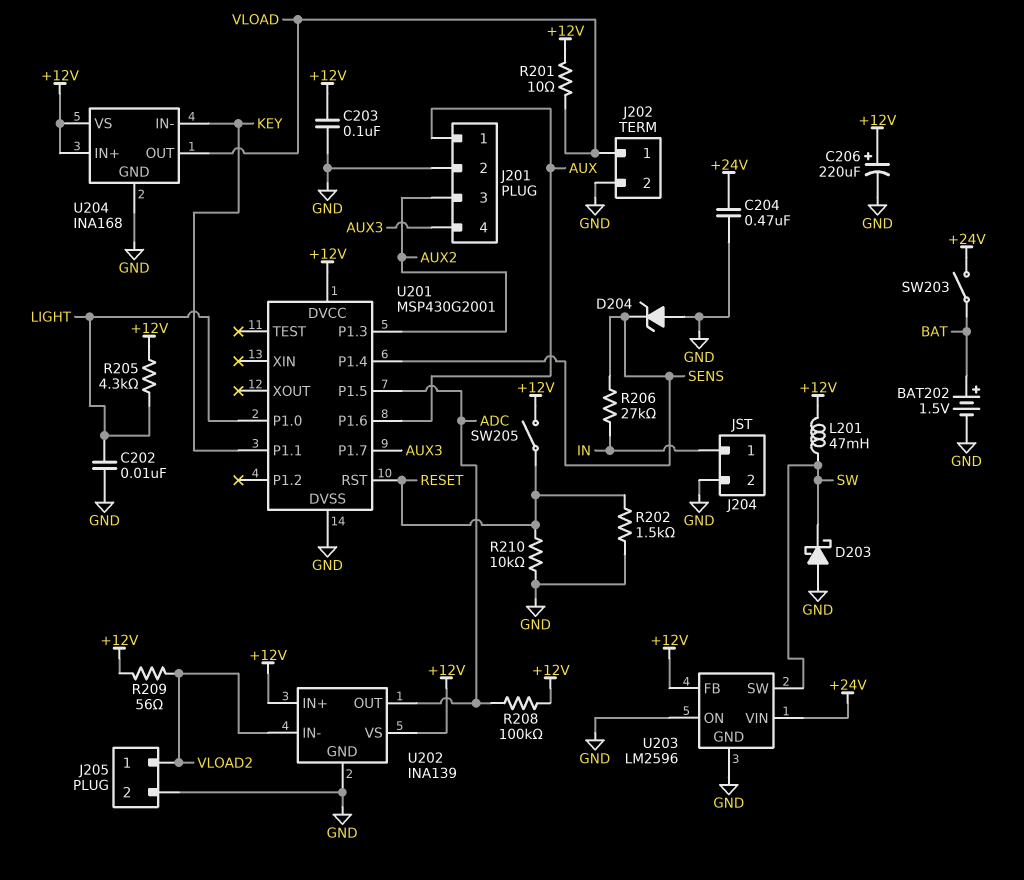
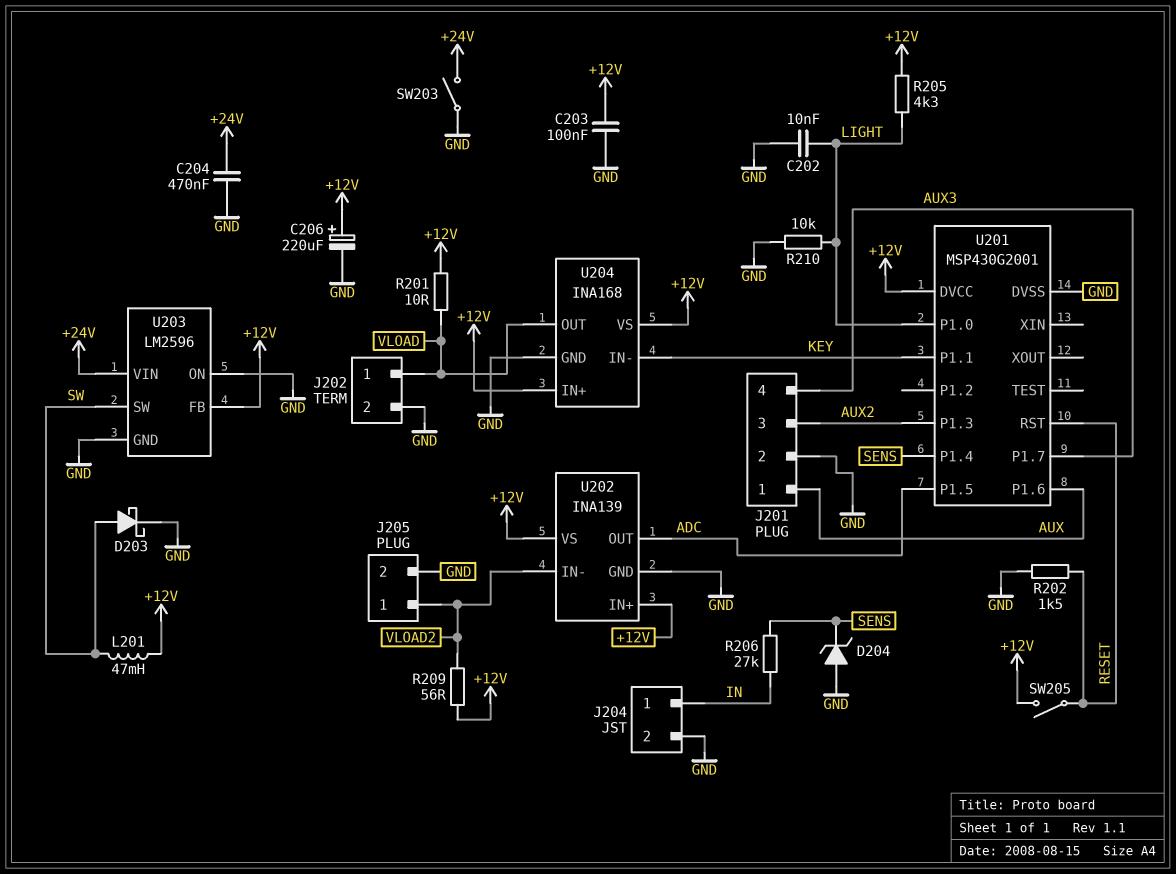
BAT202: 1.5V (plus BAT, minus GND) -> none
D203: schottky (A GND, K SW) -> schottky (A SW, K GND)
R208: 100k (+12V, ADC) -> none
R210: 10k (GND, RESET) -> 10k (GND, LIGHT)
SW203: switch (+24V, BAT) -> switch (+24V, GND)

